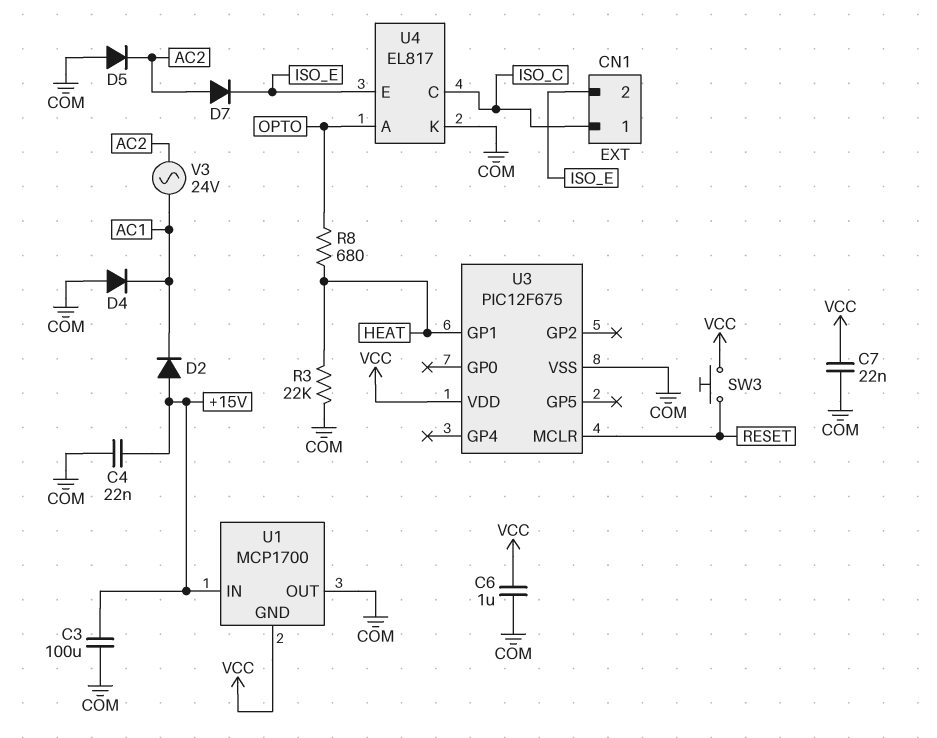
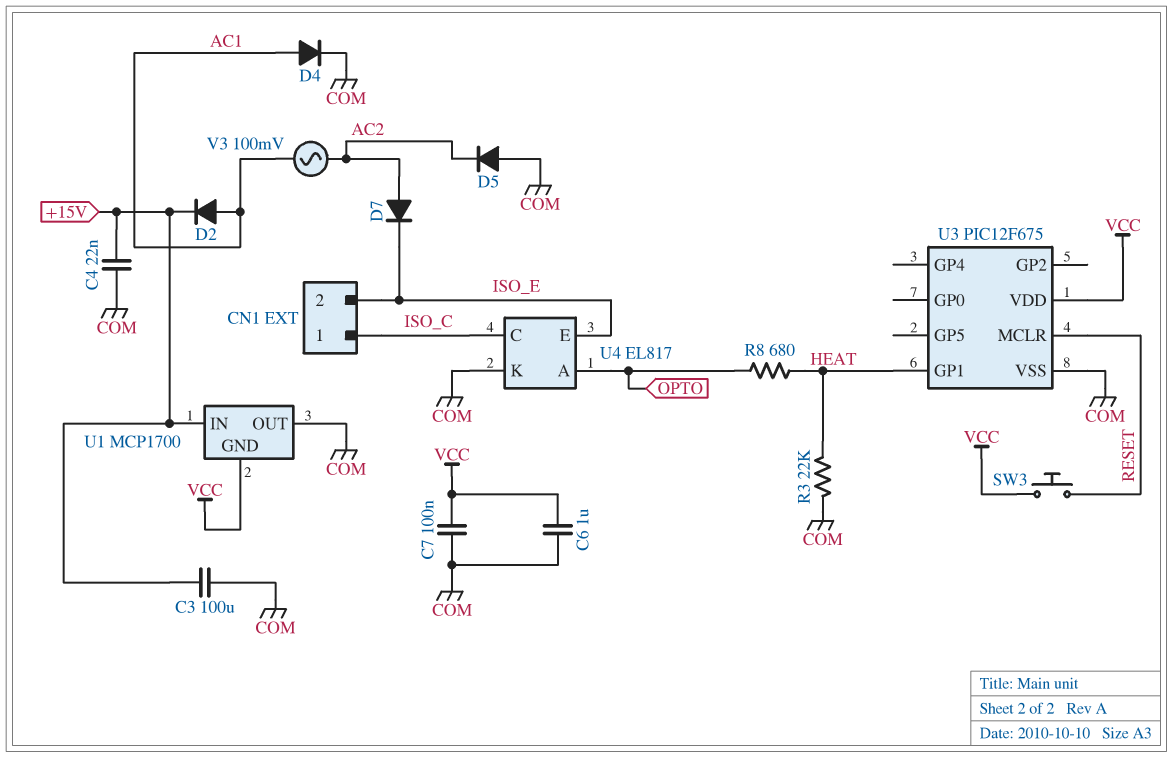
C7: 22nF (COM, VCC) -> 100nF (COM, VCC)
D2: diode (A +15V, K AC1) -> diode (A AC1, K +15V)
D4: diode (A COM, K AC1) -> diode (A AC1, K COM)
V3: AC 24V (AC1, AC2) -> AC 100mV (AC1, AC2)

